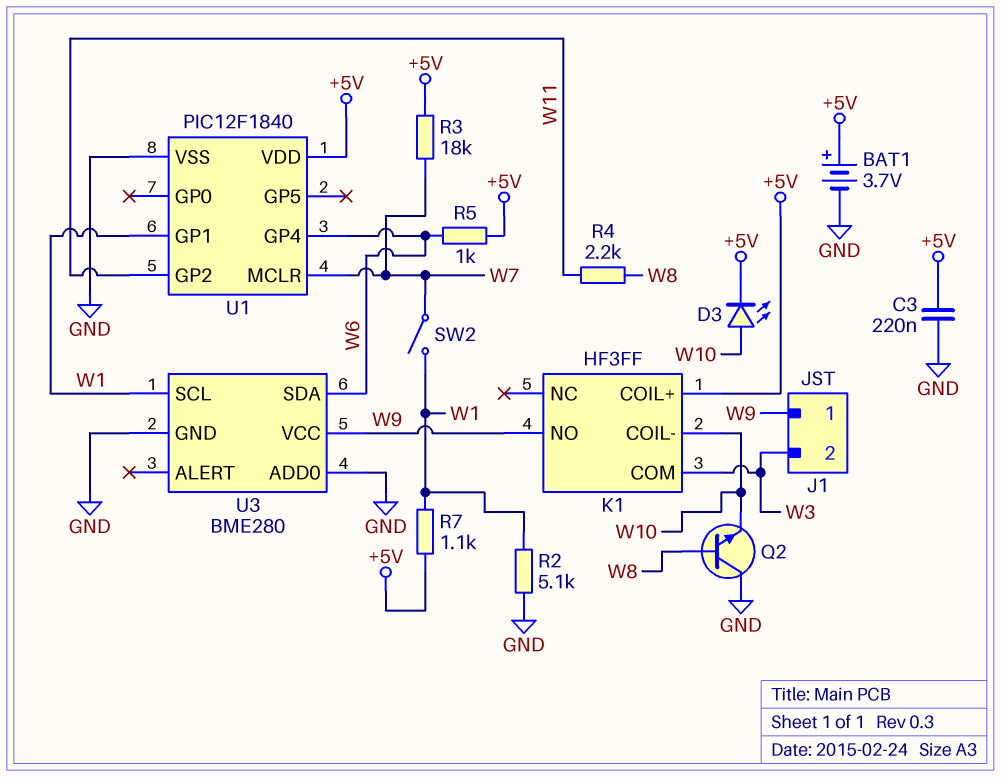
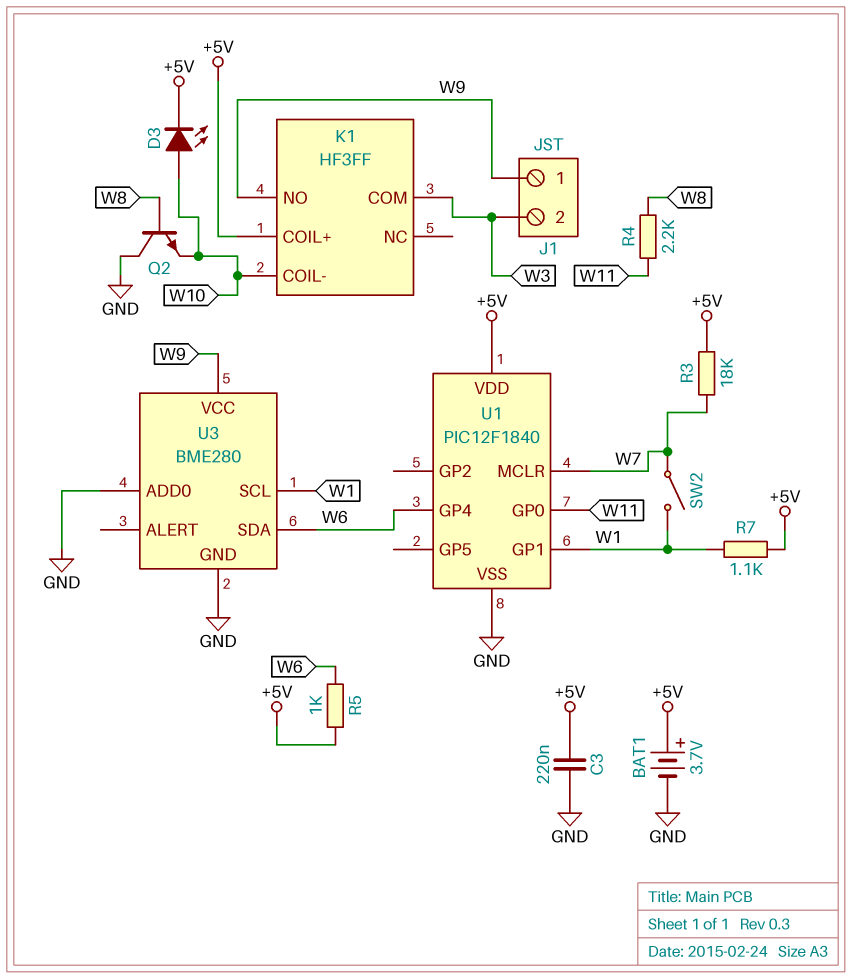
R2: 5.1k (GND, W1) -> none
U1 pin GP0: none -> W11
U1 pin GP2: W11 -> none

